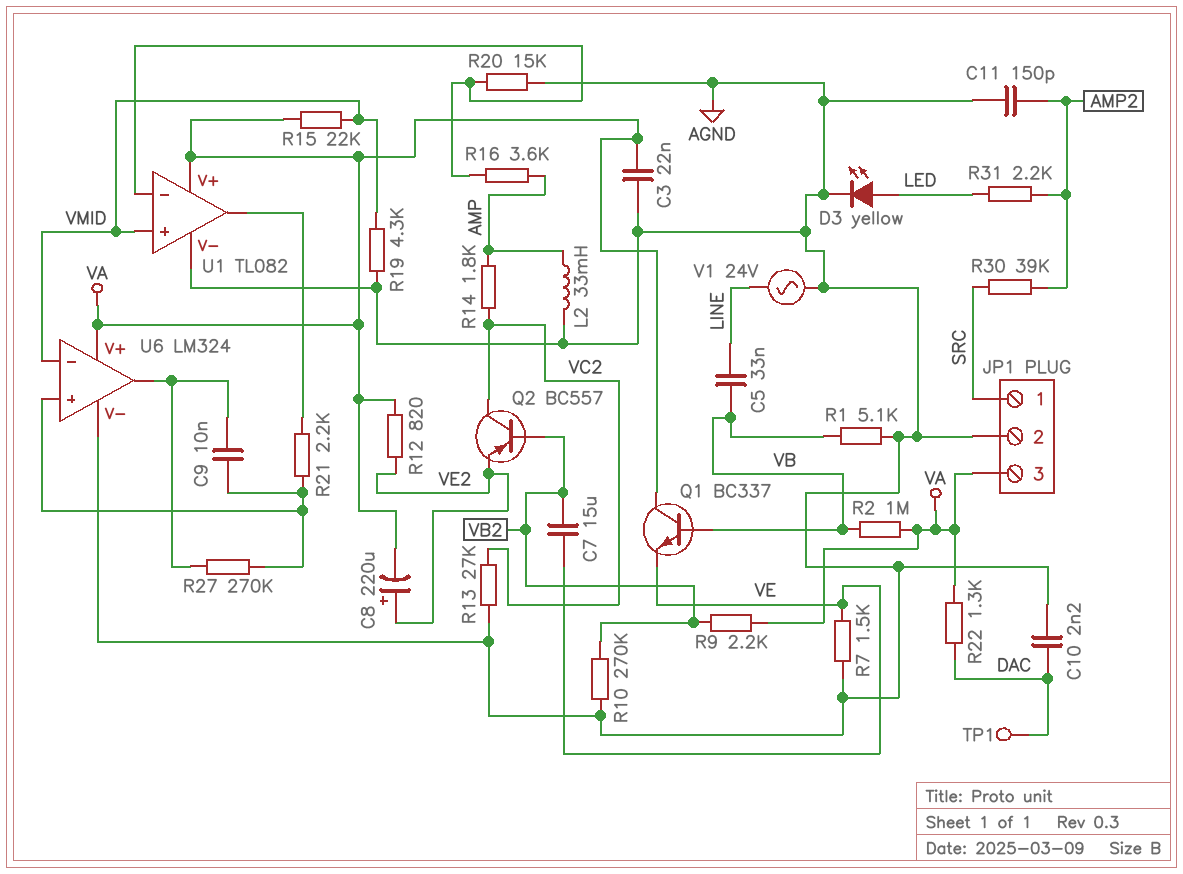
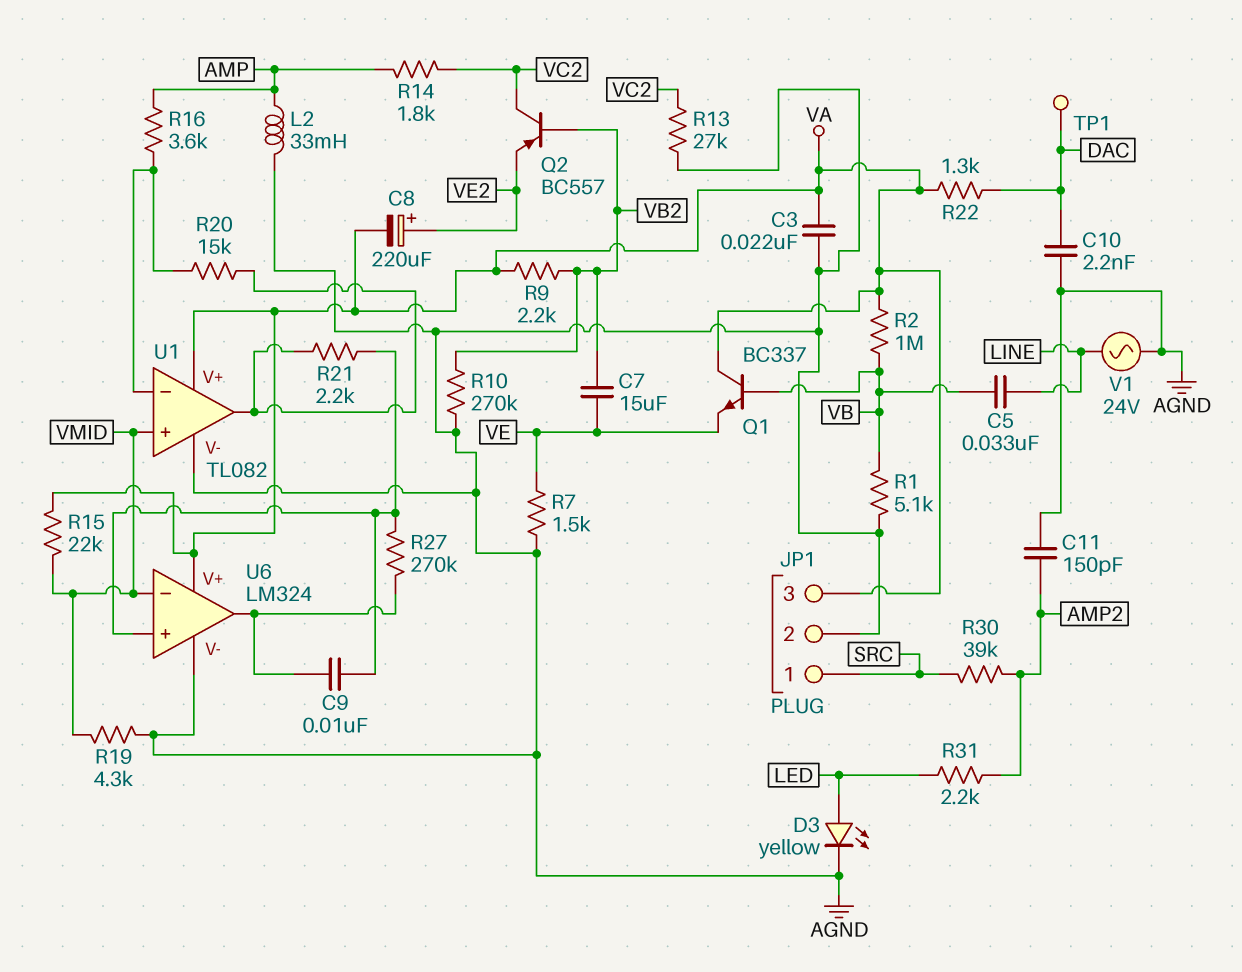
R12: 820 (VA, VE2) -> none
R20: 15k (AGND, U1/in-) -> 15k (U1/in-, U1/out)

